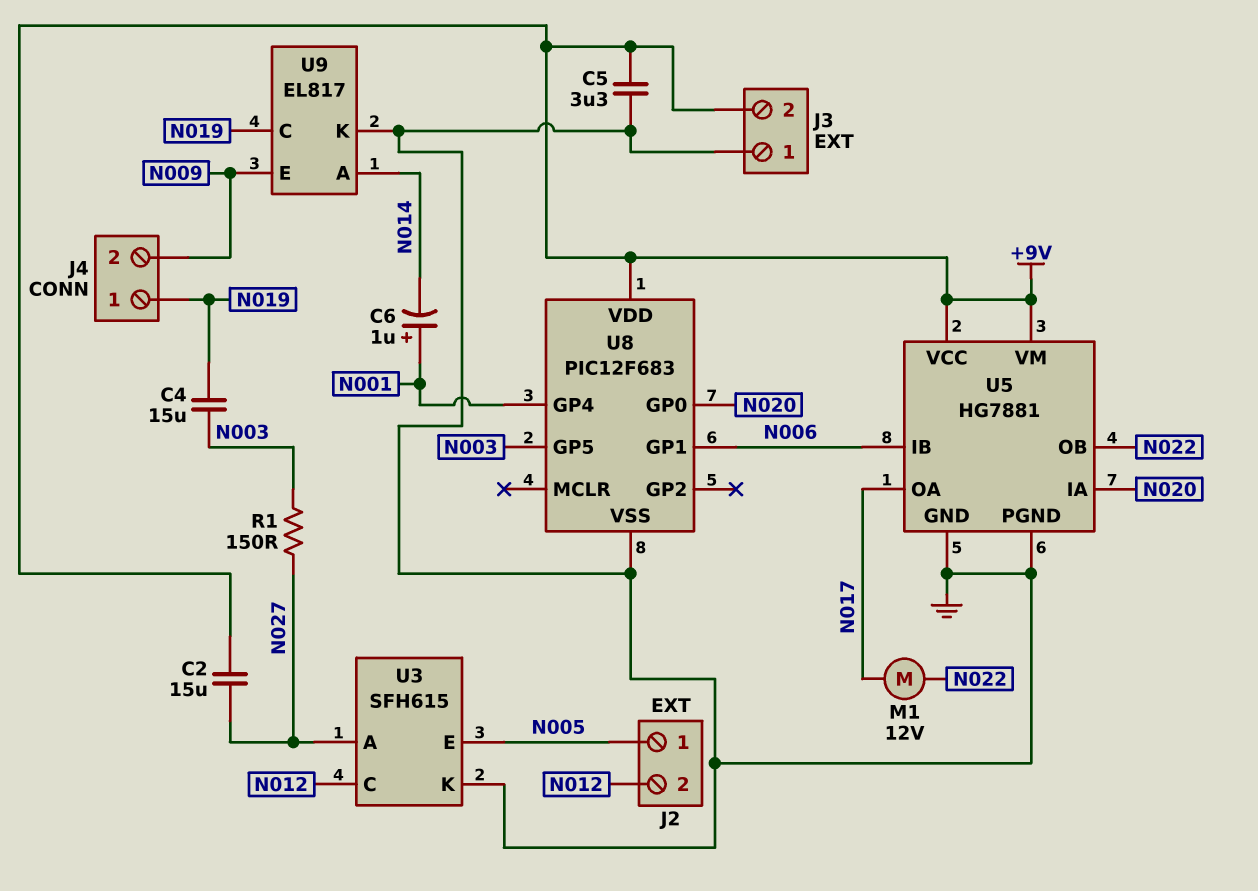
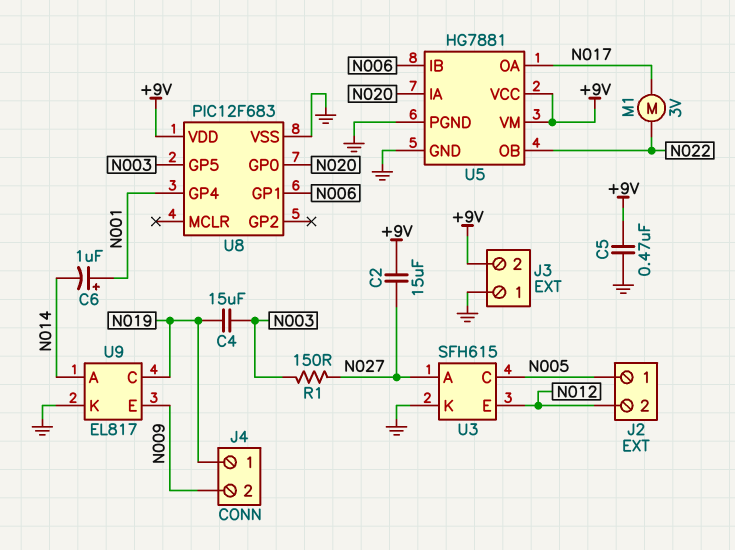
C5: 3.3uF (+9V, GND) -> 470nF (+9V, GND)
M1: motor 12V (N017, N022) -> motor 3V (N017, N022)
U3 pin C: N012 -> N005
U3 pin E: N005 -> N012

